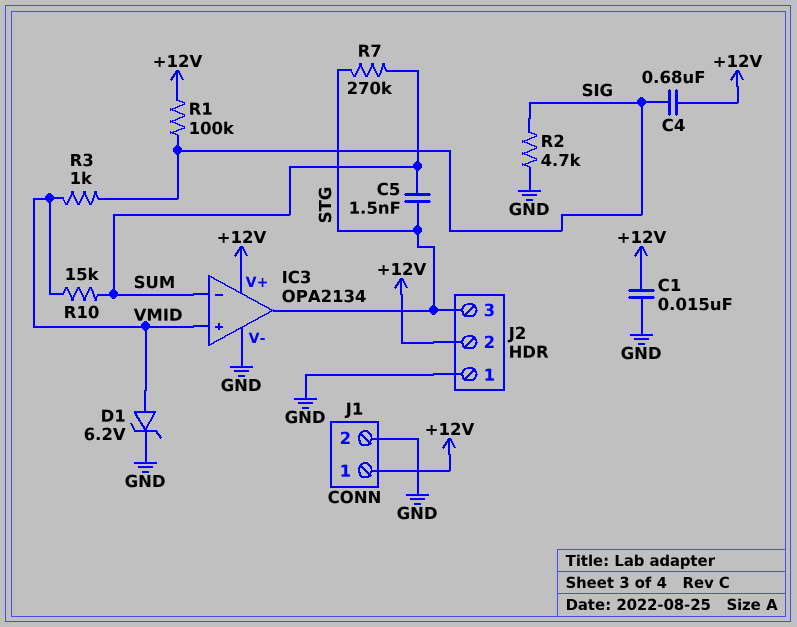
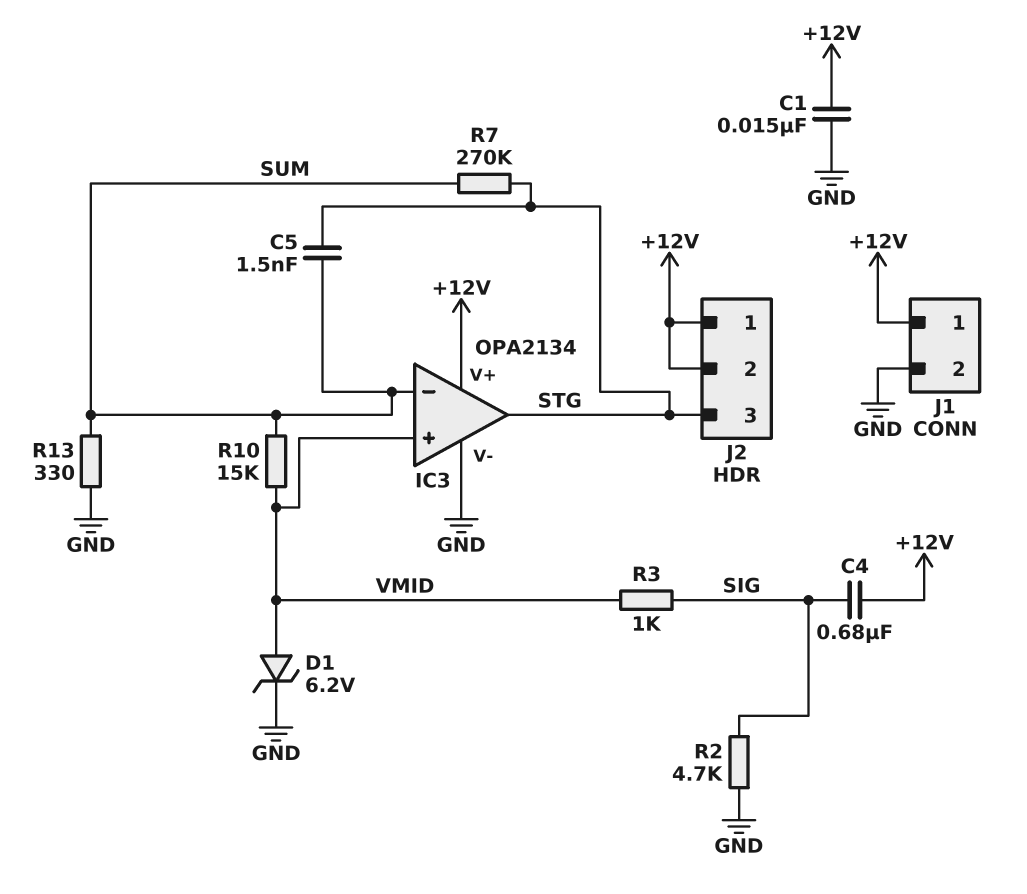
J2 pin 1: GND -> +12V
R1: 100k (+12V, SIG) -> none
R13: none -> 330 (GND, SUM)

